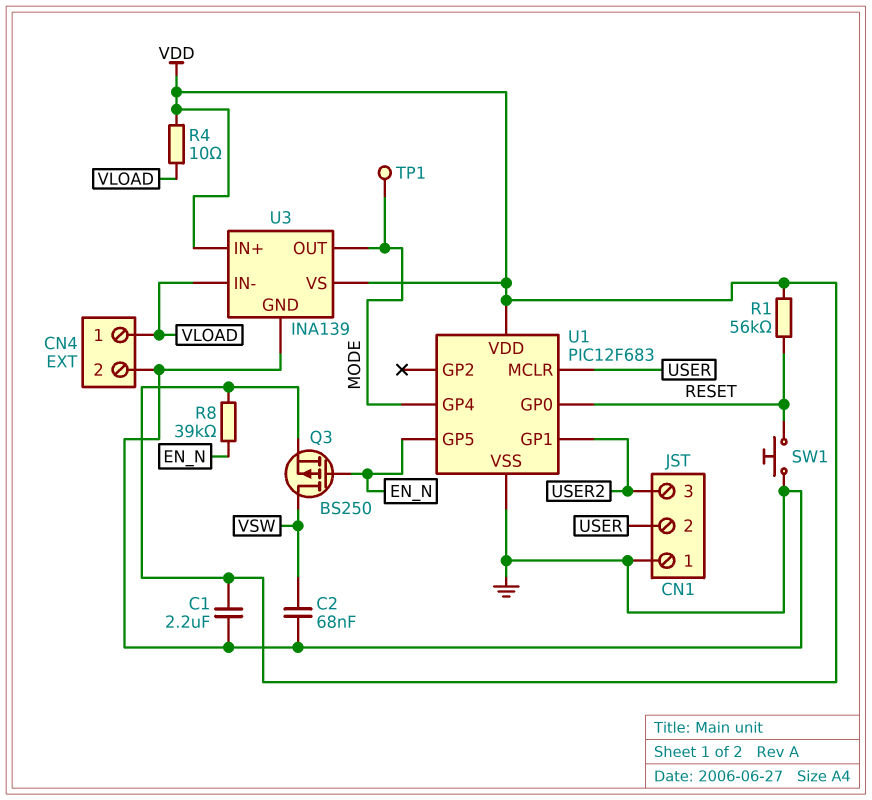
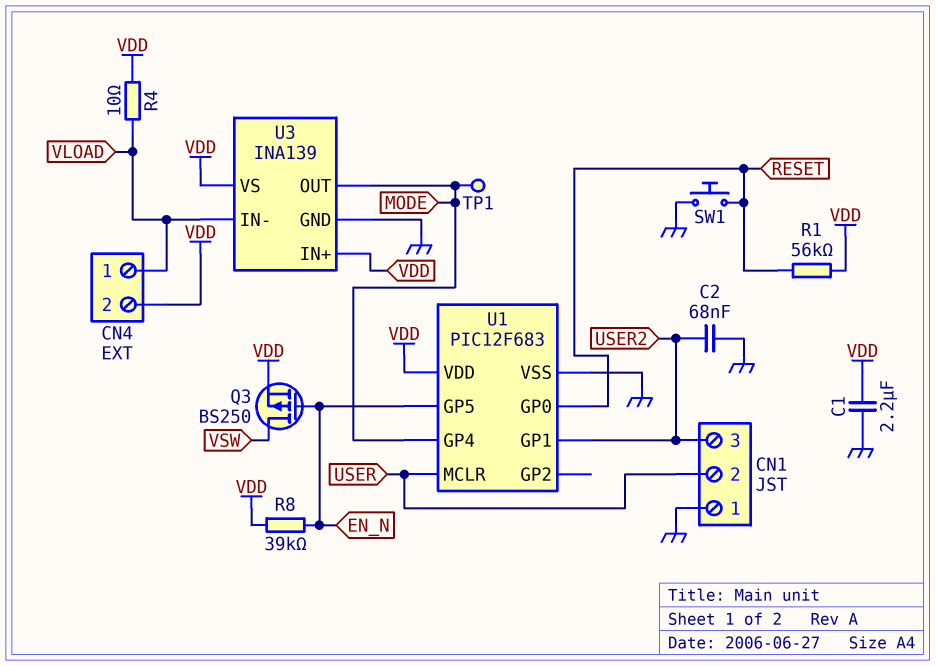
C2: 68nF (GND, VSW) -> 68nF (GND, USER2)
CN4 pin 2: GND -> VDD

